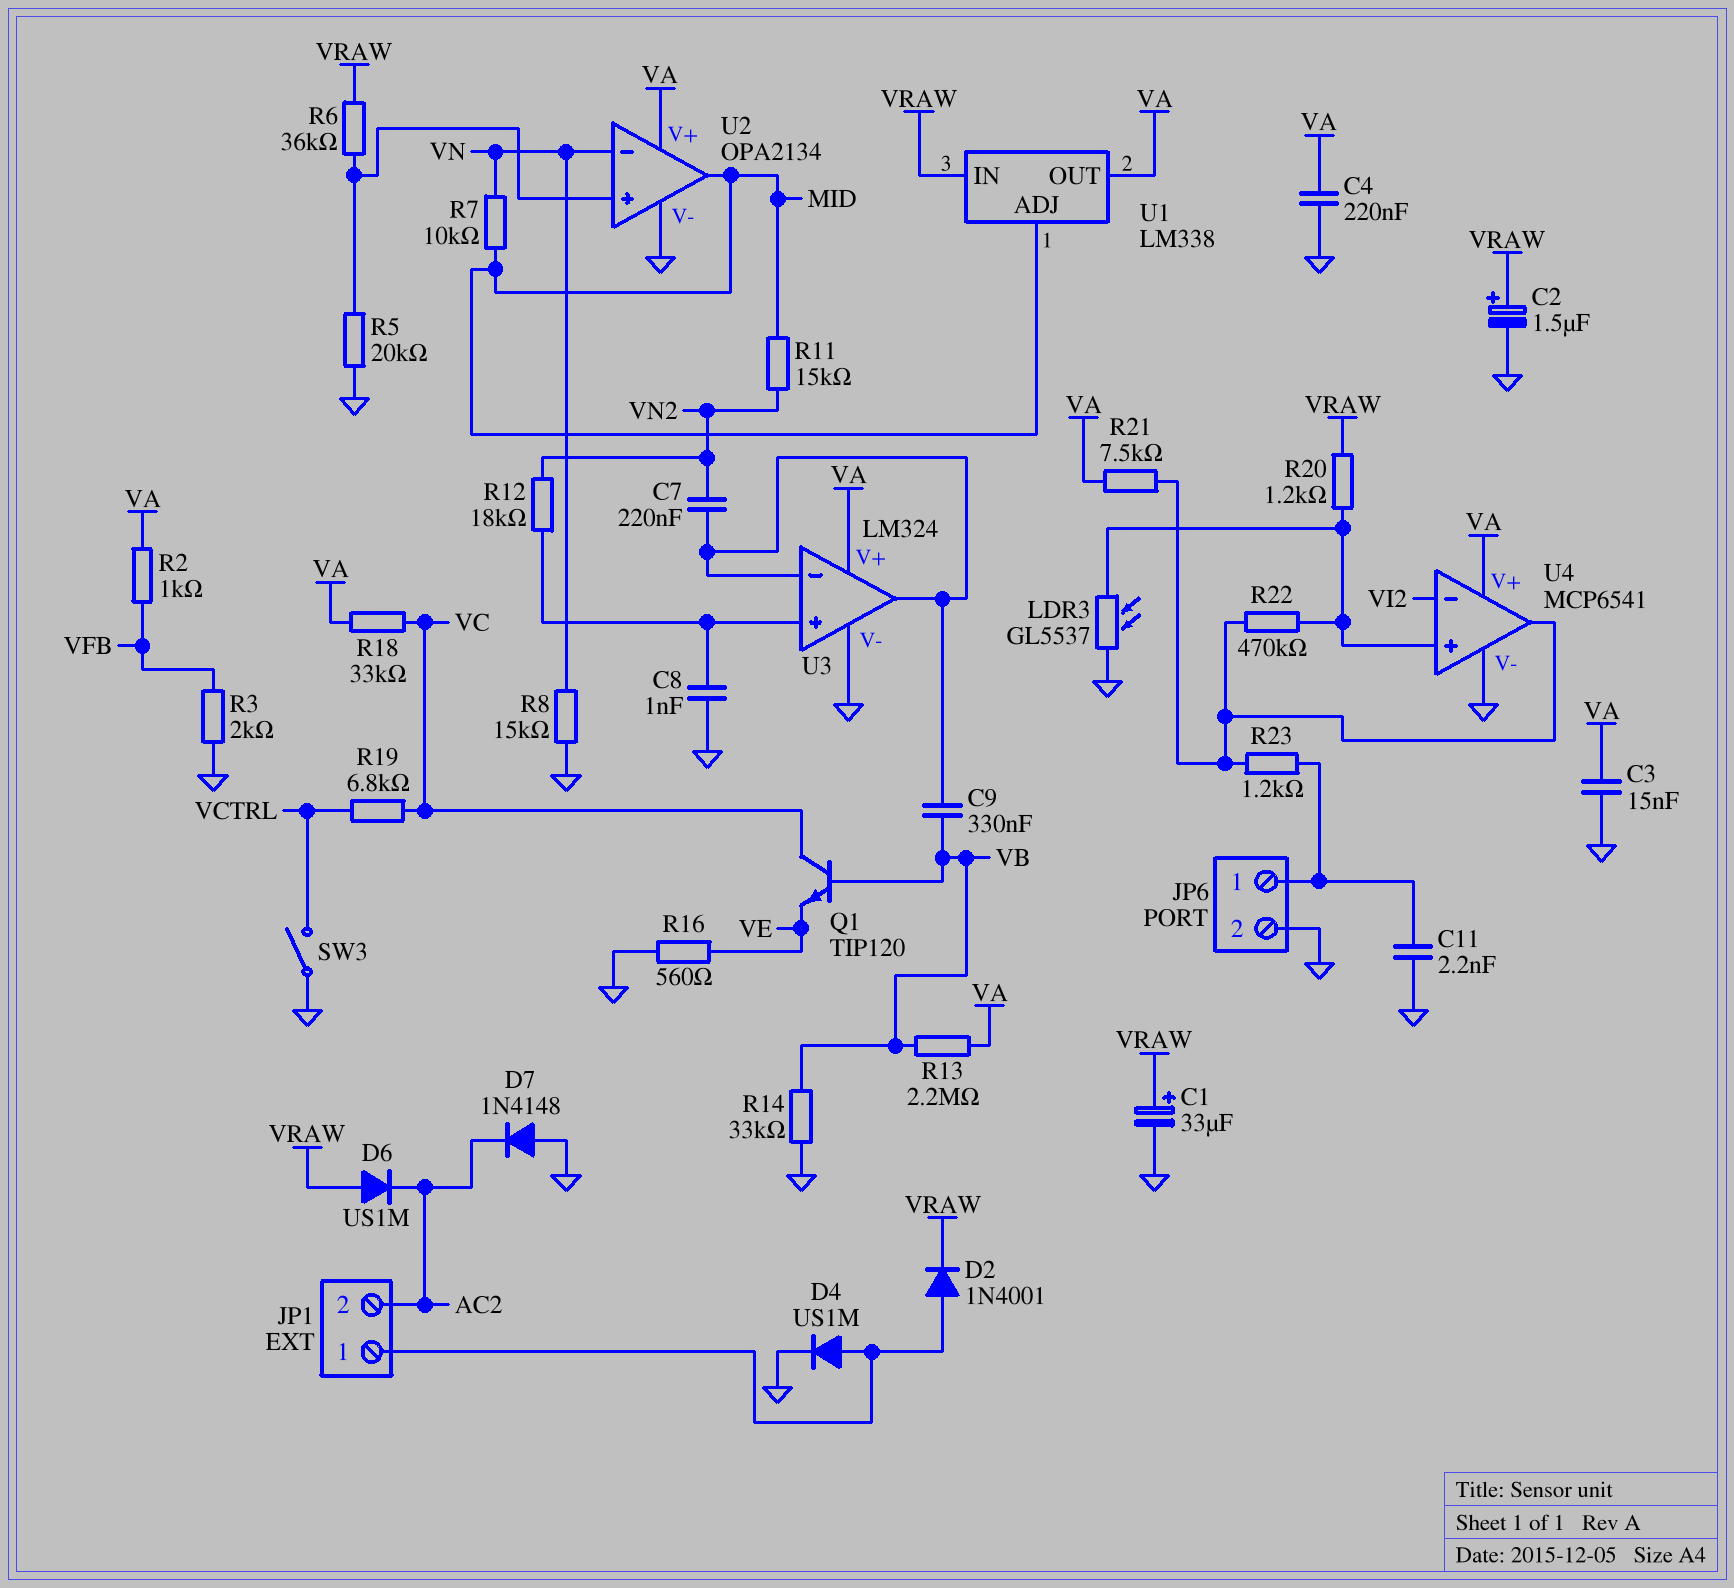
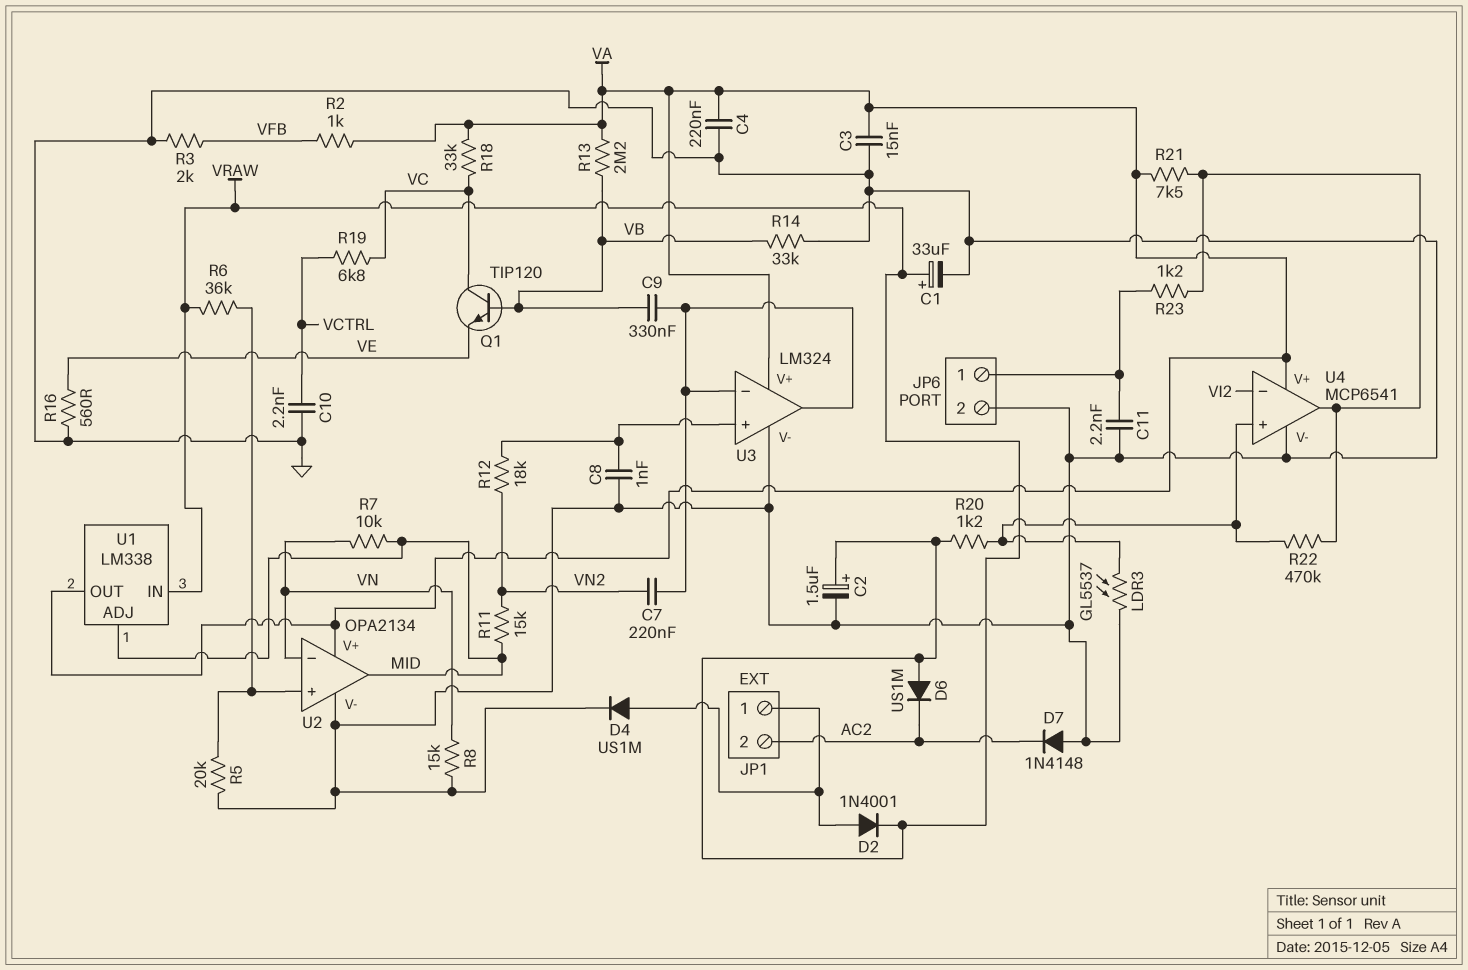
C10: none -> 2.2nF (GND, VCTRL)
SW3: switch (GND, VCTRL) -> none

